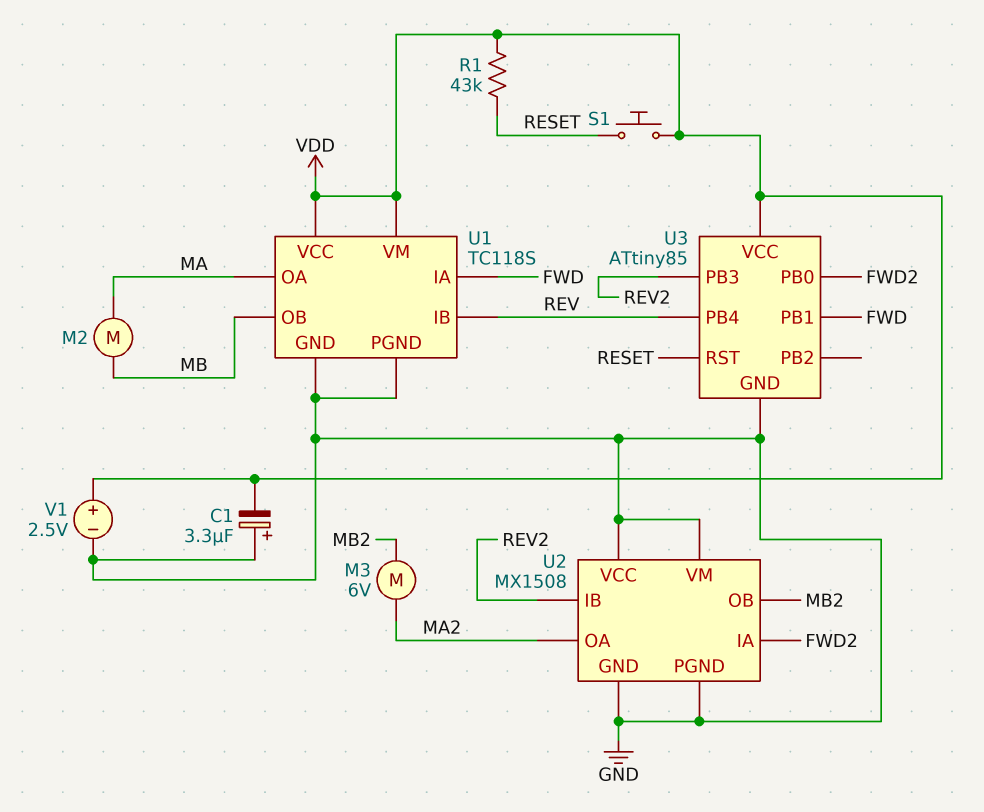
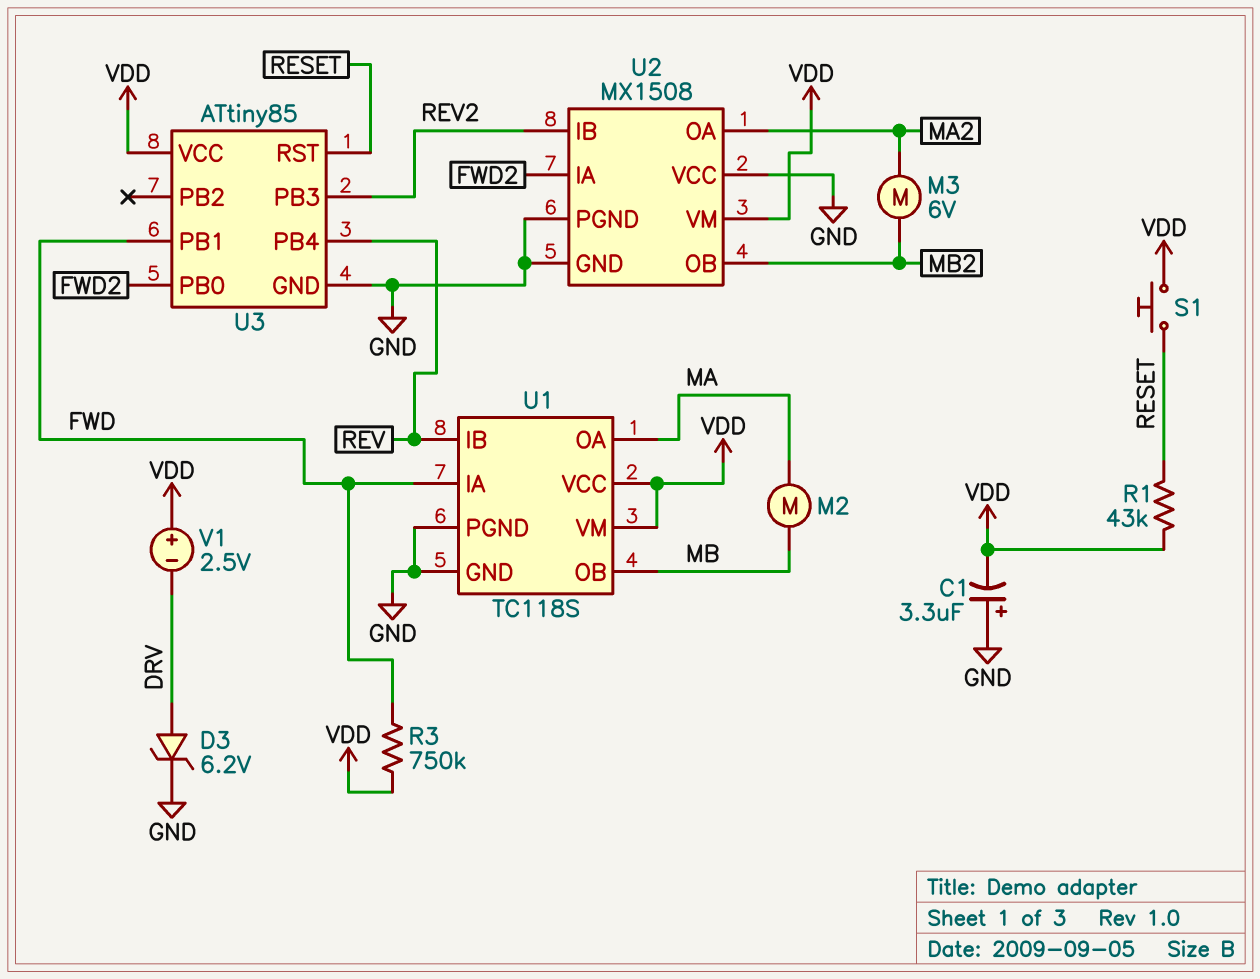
D3: none -> zener 6.2V (A DRV, K GND)
R3: none -> 750k (FWD, VDD)
U2 pin VM: GND -> VDD
V1: 2.5V (plus VDD, minus GND) -> 2.5V (plus VDD, minus DRV)

